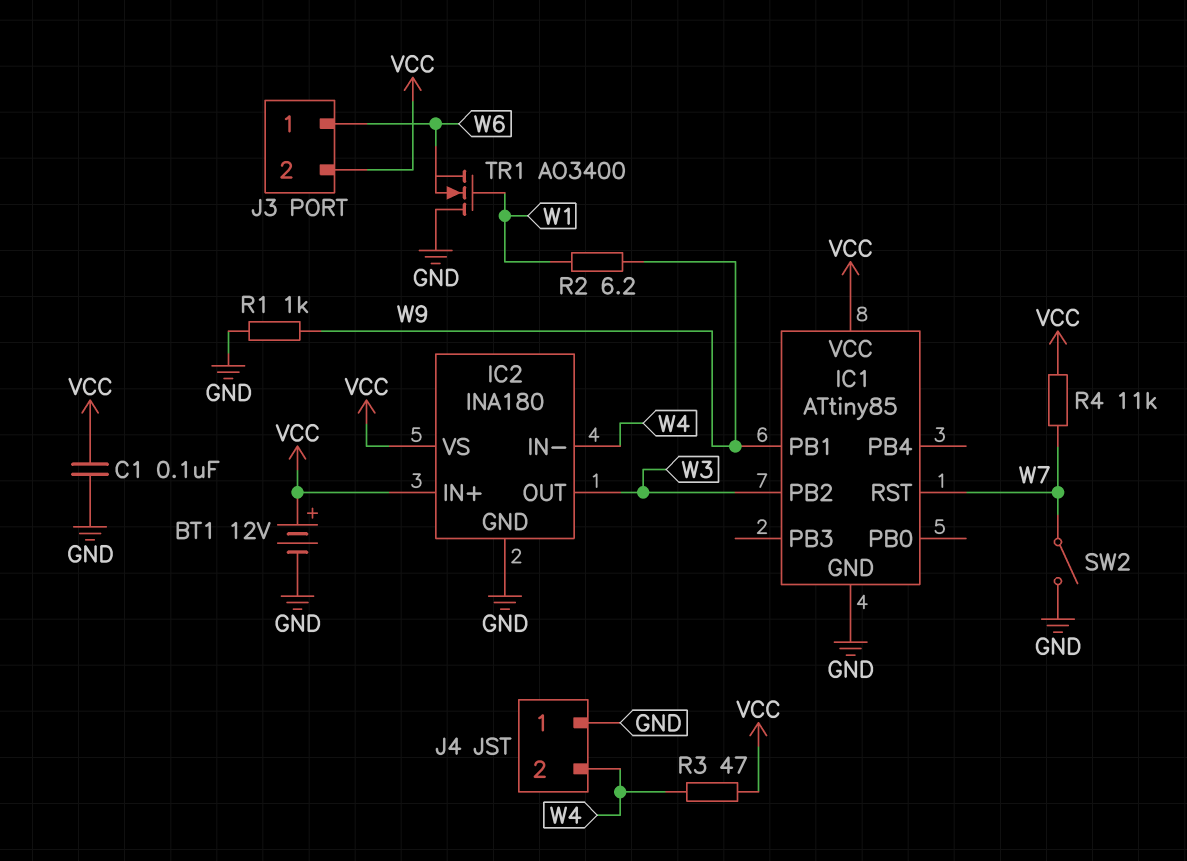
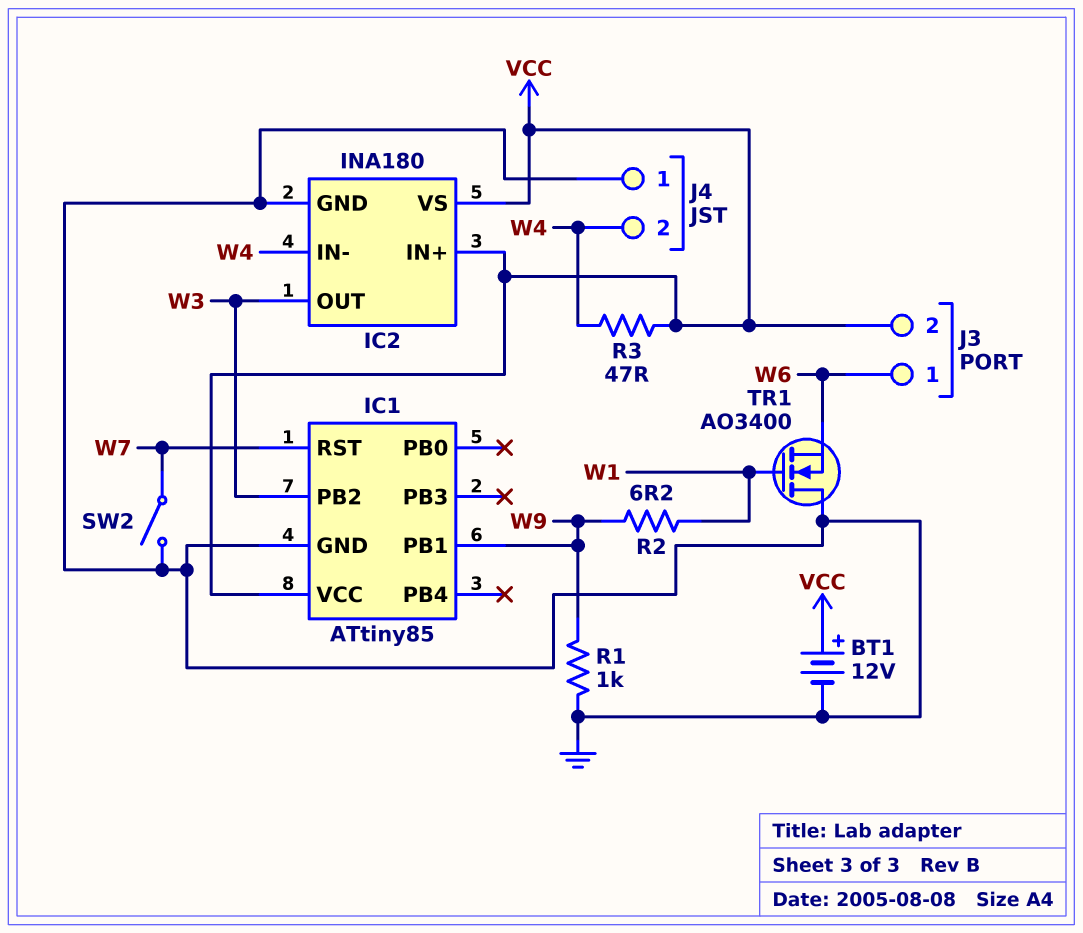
C1: 100nF (GND, VCC) -> none
R4: 11k (VCC, W7) -> none

